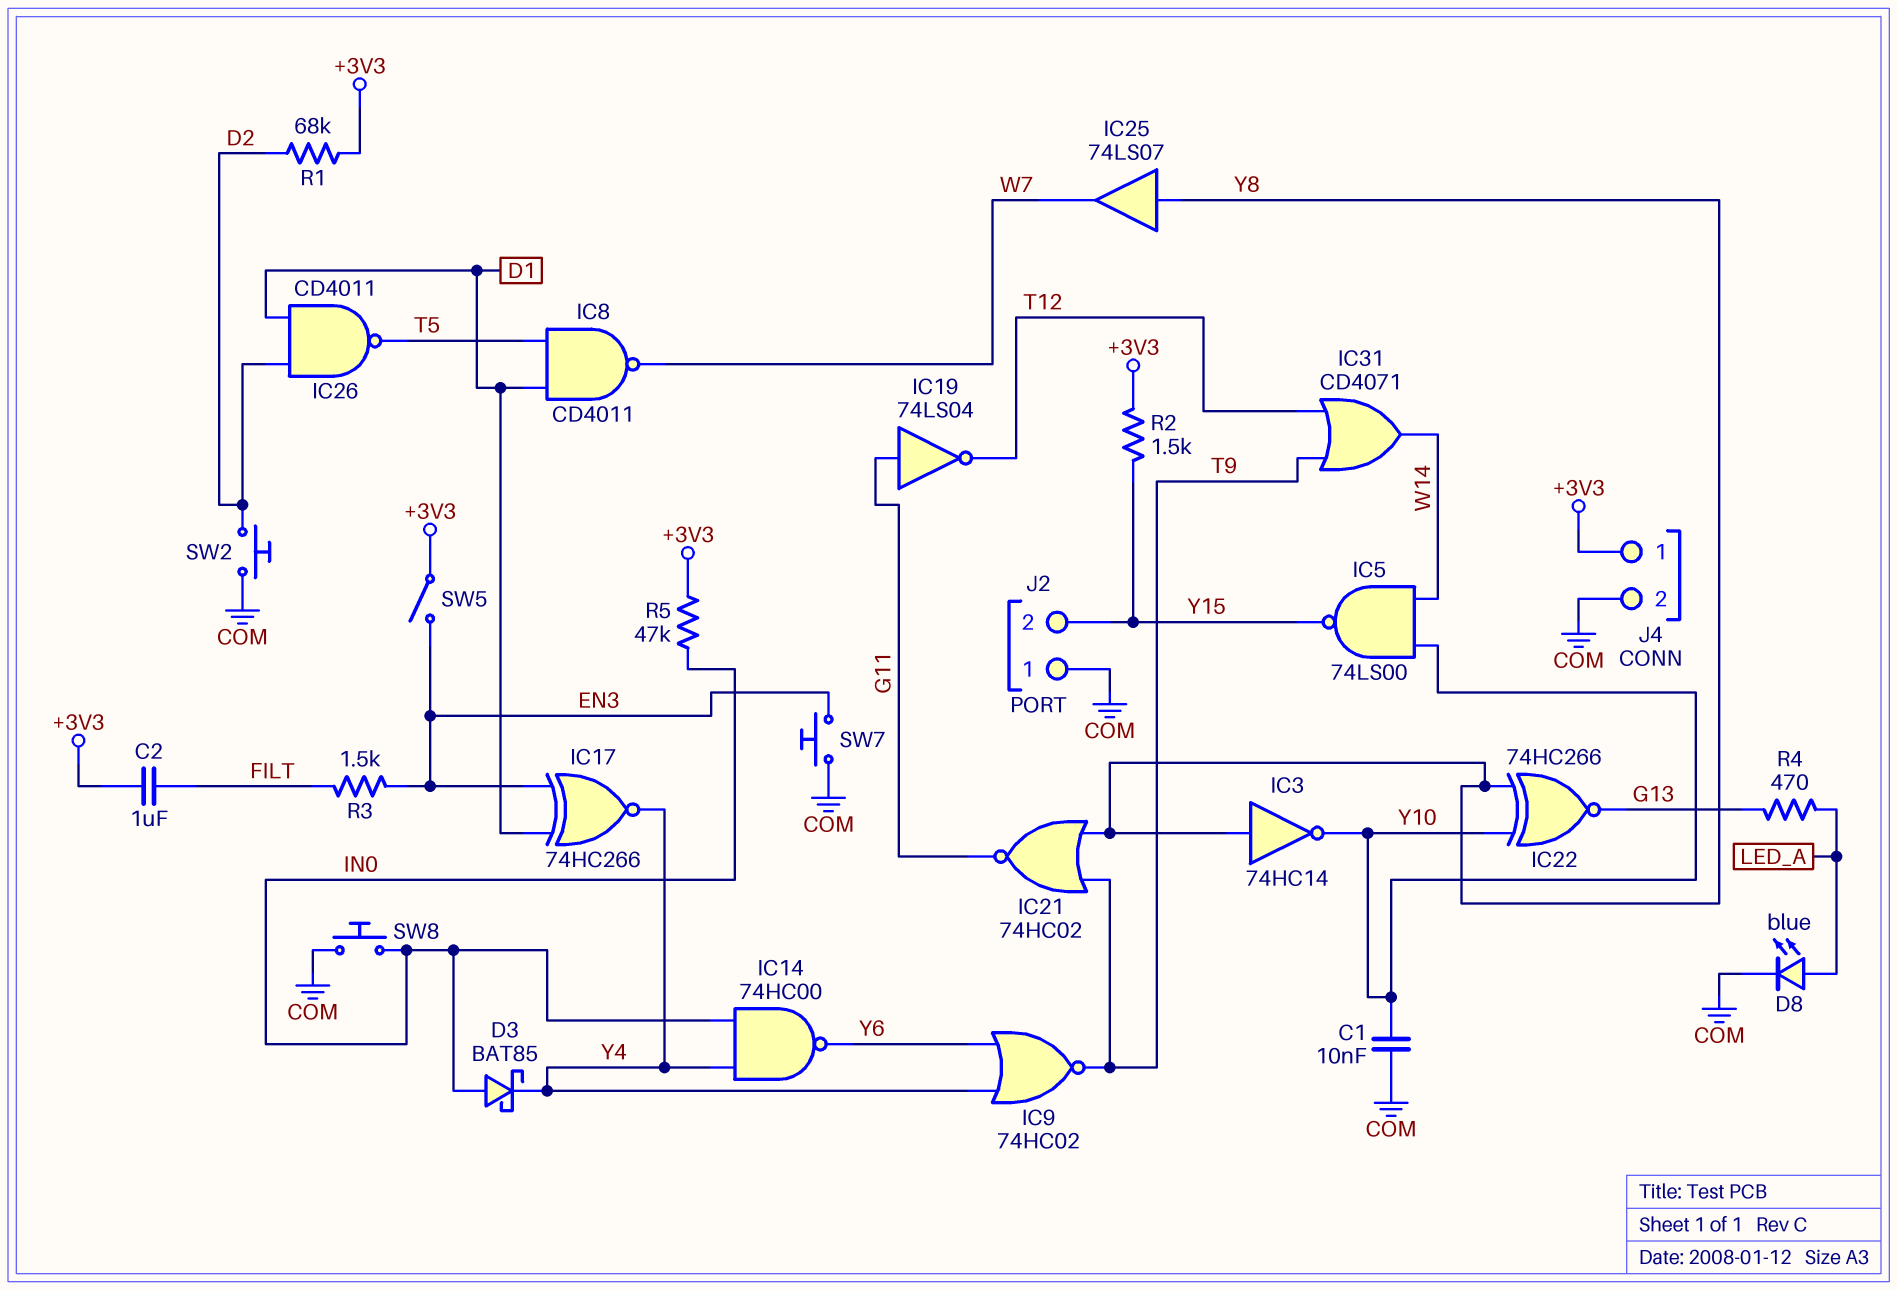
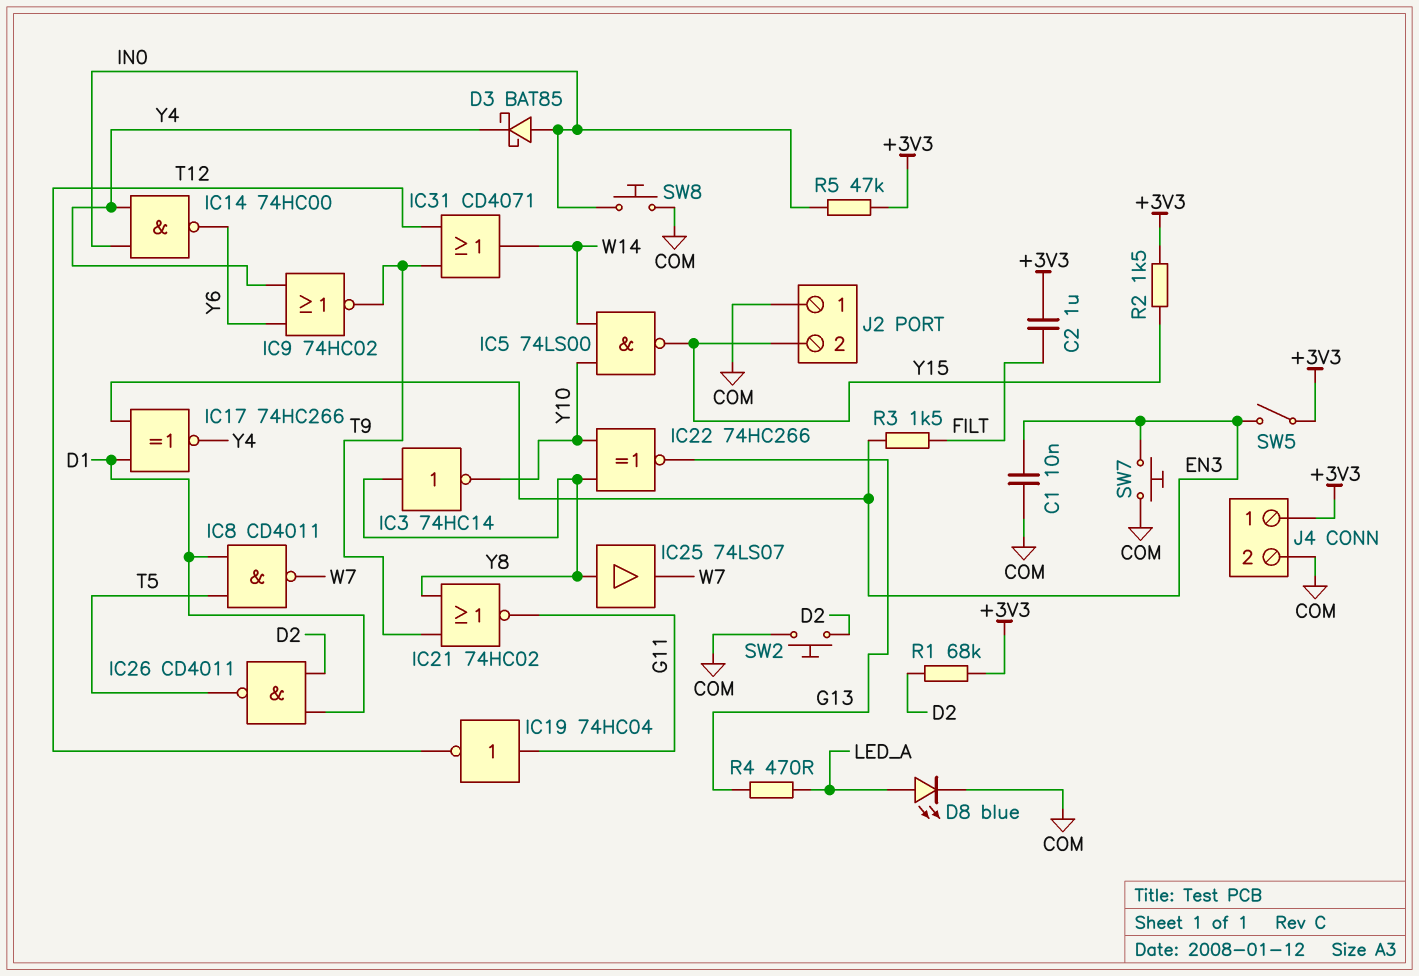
C1: 10nF (COM, Y10) -> 10nF (COM, EN3)
IC19: NOT 74LS04 (in G11, out T12) -> NOT 74HC04 (in G11, out T12)

